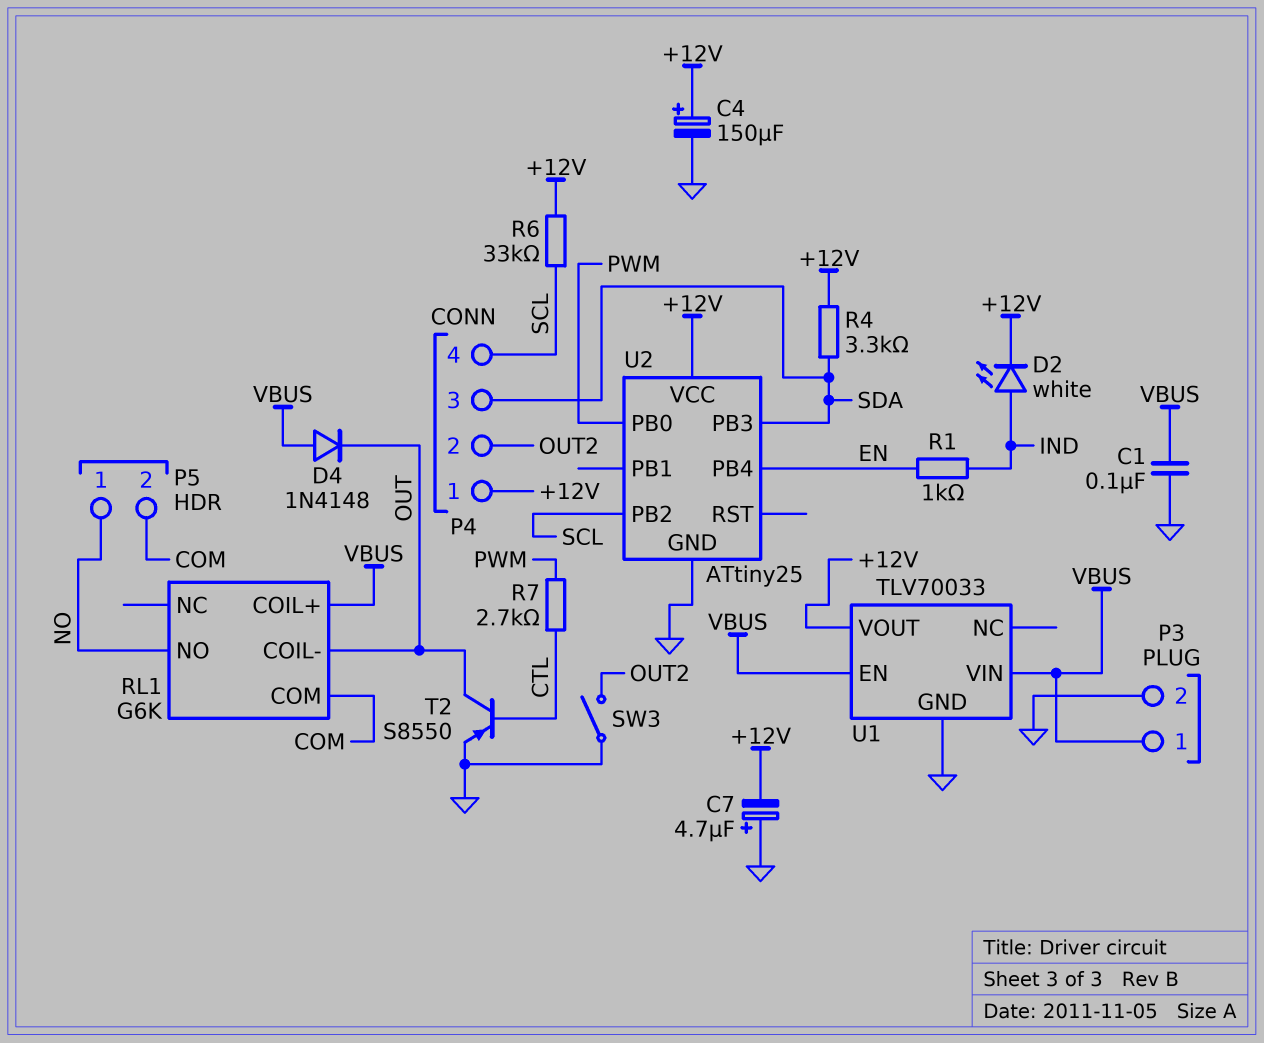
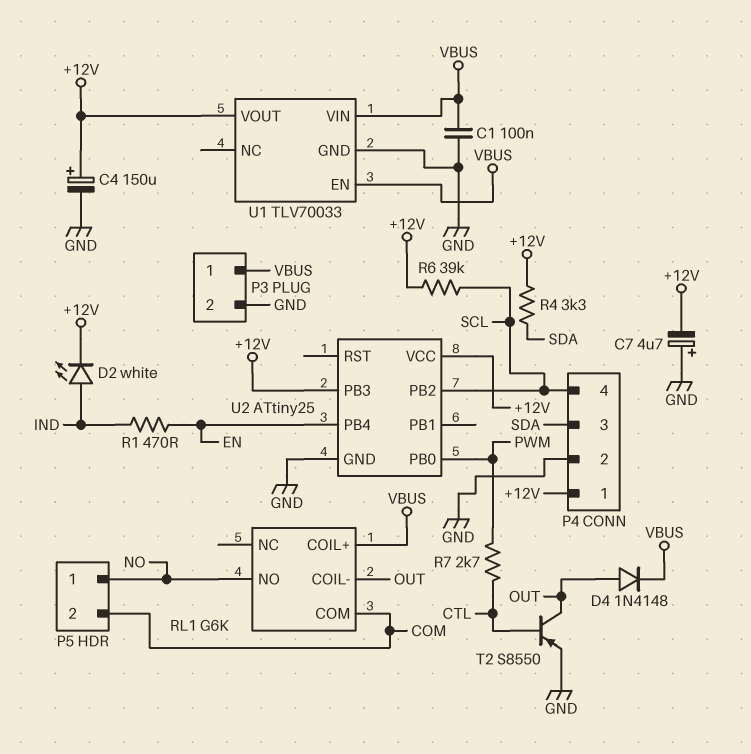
D4: diode 1N4148 (A VBUS, K OUT) -> diode 1N4148 (A OUT, K VBUS)
P4 pin 2: OUT2 -> GND
R1: 1k (EN, IND) -> 470 (EN, IND)
R6: 33k (+12V, SCL) -> 39k (+12V, SCL)
SW3: switch (GND, OUT2) -> none
U2 pin PB3: SDA -> +12V

